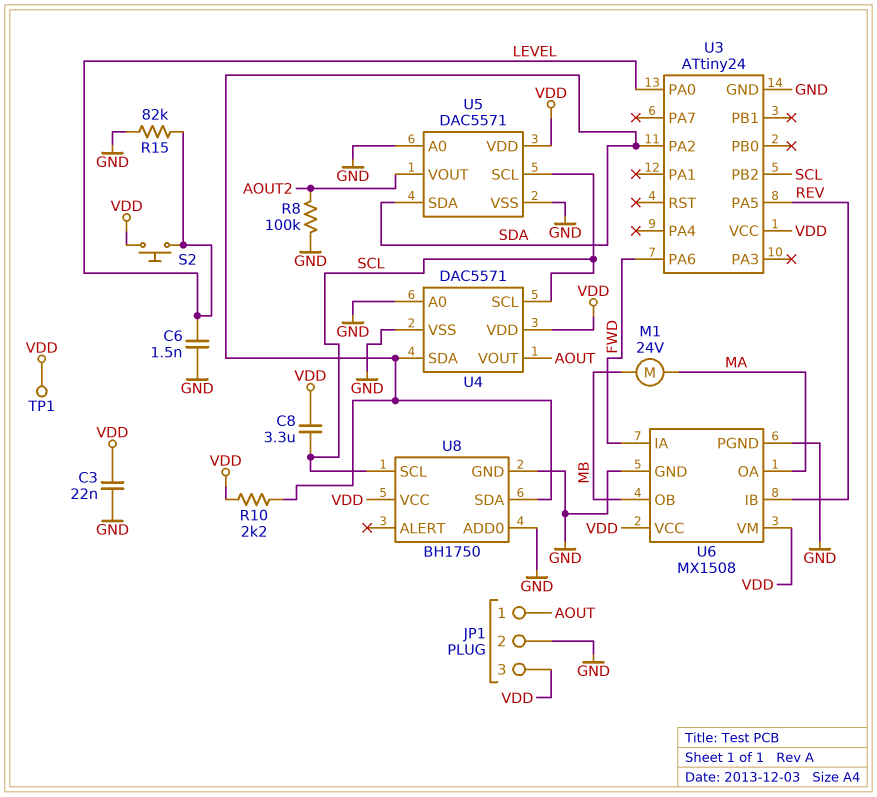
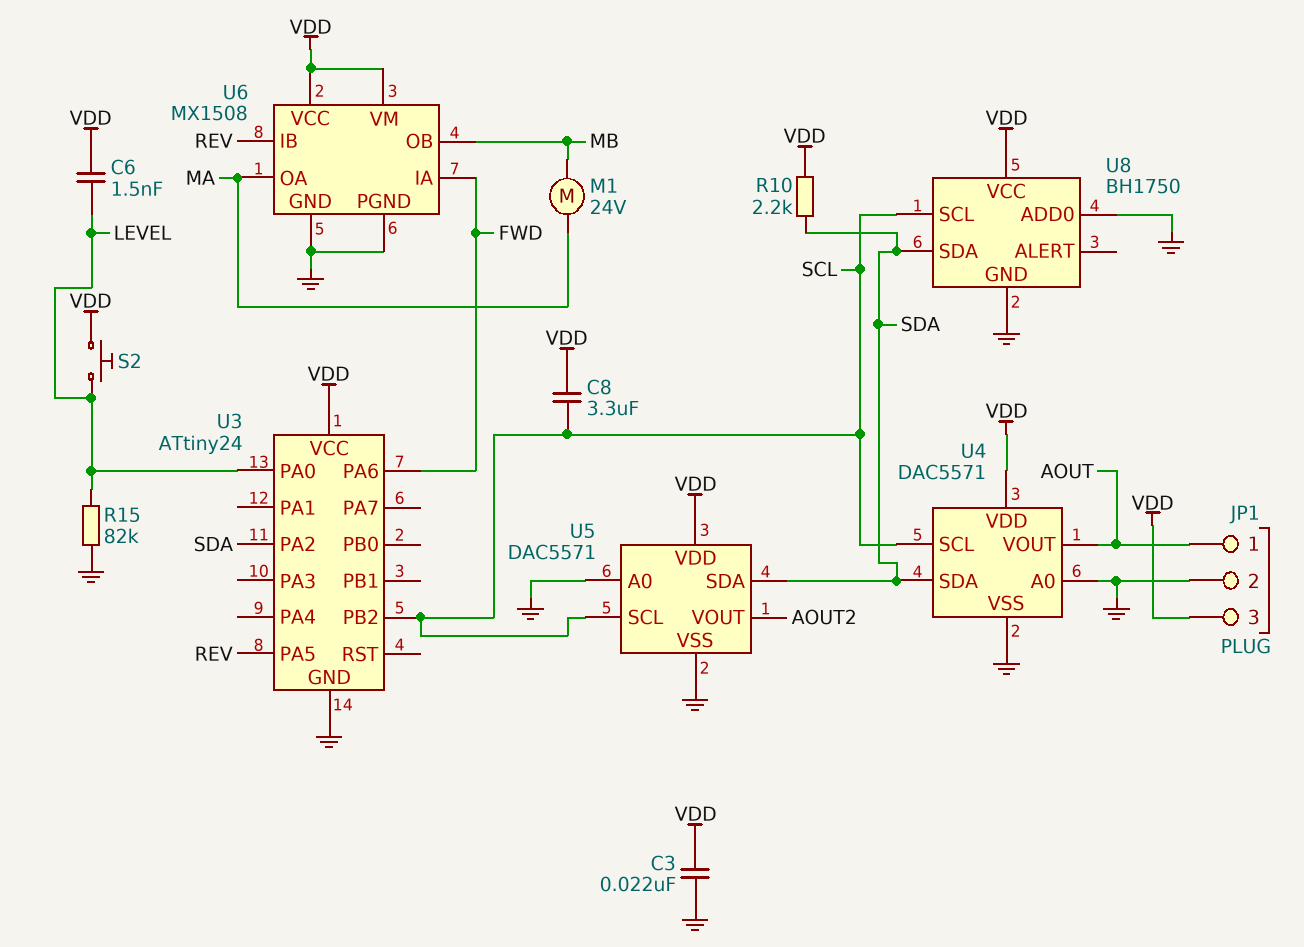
C6: 1.5nF (GND, LEVEL) -> 1.5nF (LEVEL, VDD)
R8: 100k (AOUT2, GND) -> none
TP1: test point (VDD) -> none

